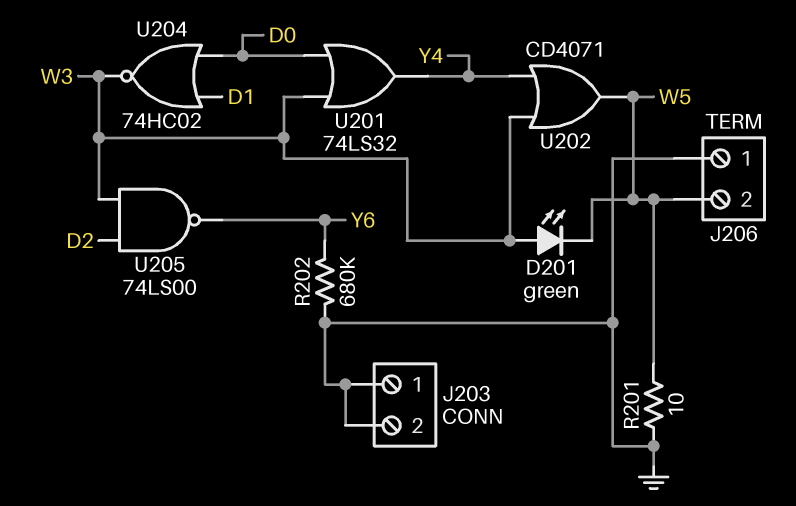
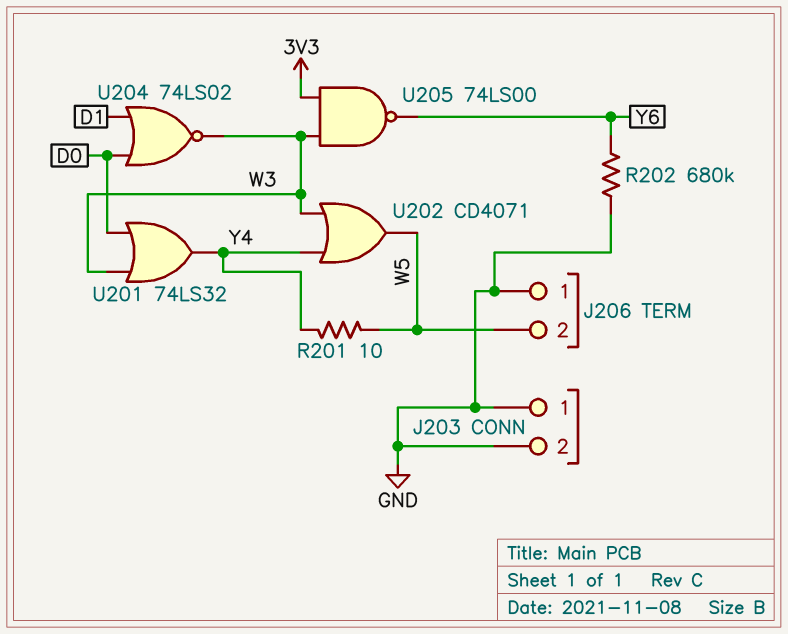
D201: LED green (A W3, K W5) -> none
R201: 10 (GND, W5) -> 10 (W5, Y4)
U204: NOR 74HC02 (in D0, in D1, out W3) -> NOR 74LS02 (in D0, in D1, out W3)
U205: NAND 74LS00 (in D2, in W3, out Y6) -> NAND 74LS00 (in 3V3, in W3, out Y6)

